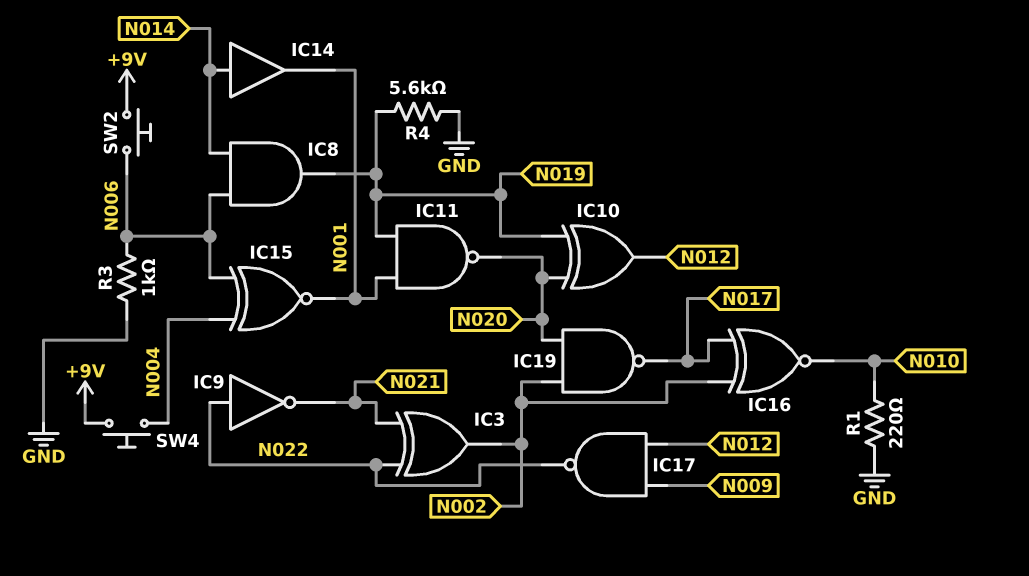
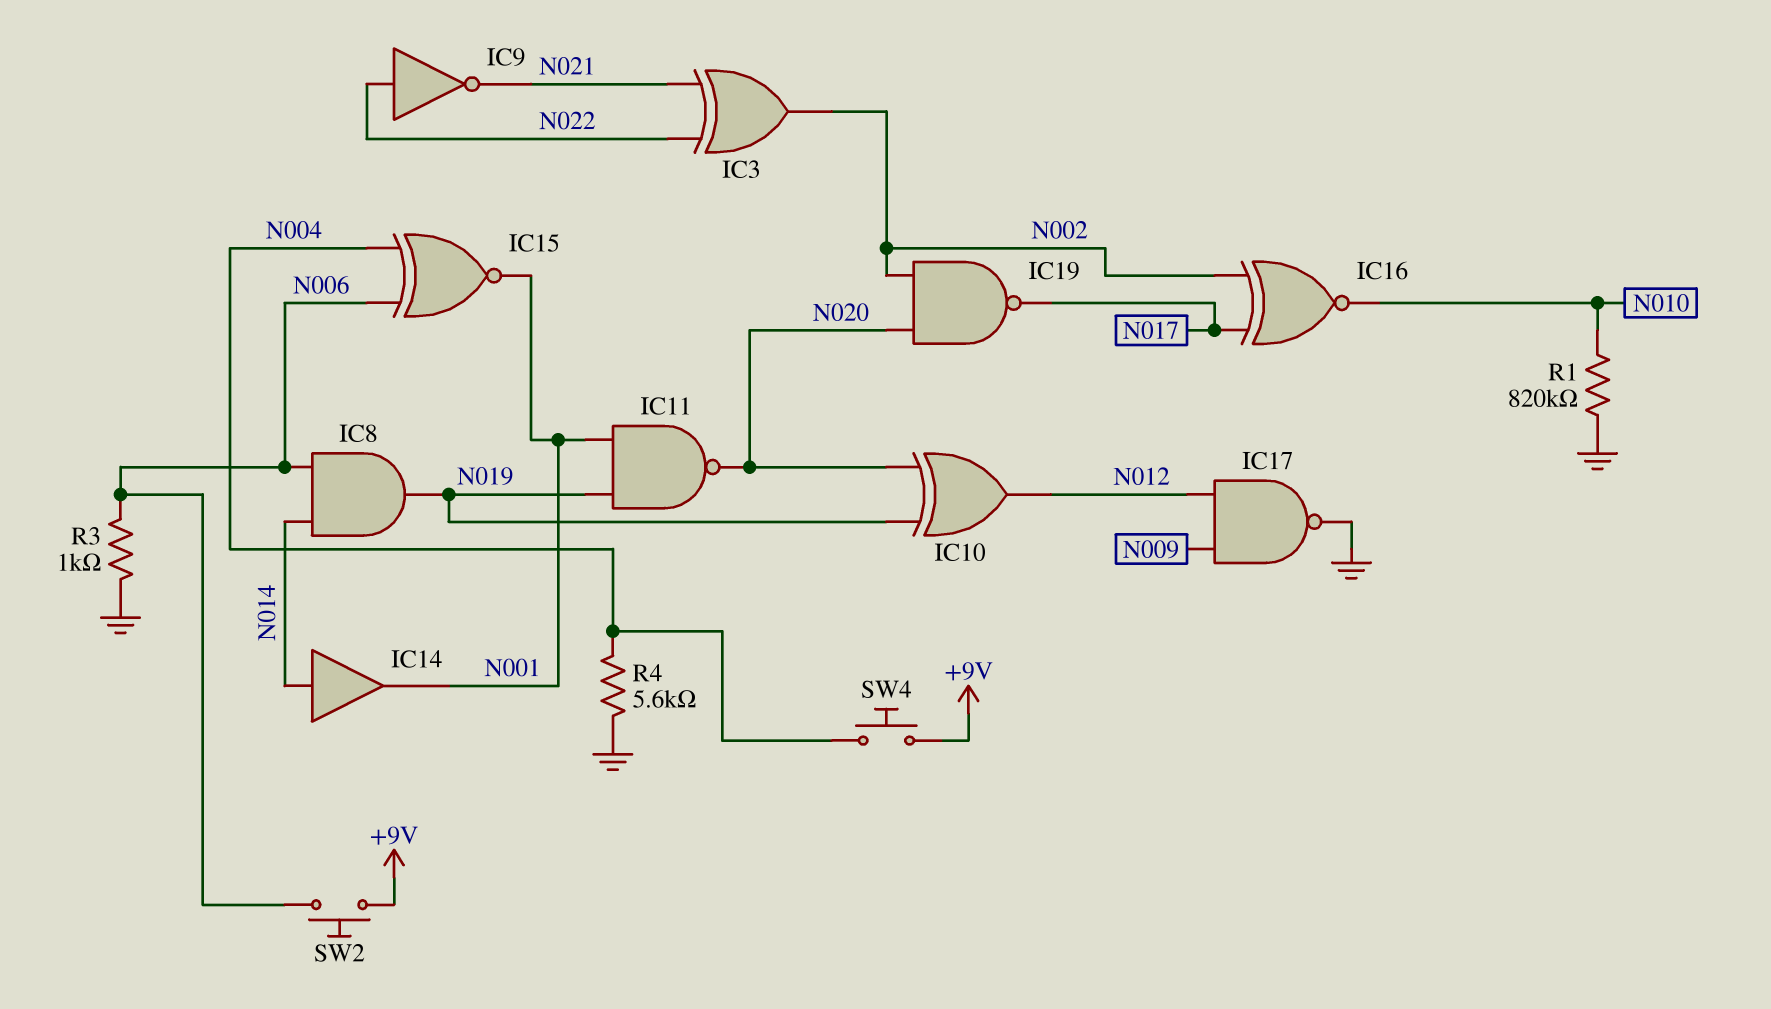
IC17: NAND (in N009, in N012, out N022) -> NAND (in N009, in N012, out GND)
R1: 220 (GND, N010) -> 820k (GND, N010)
R4: 5.6k (GND, N019) -> 5.6k (GND, N004)

